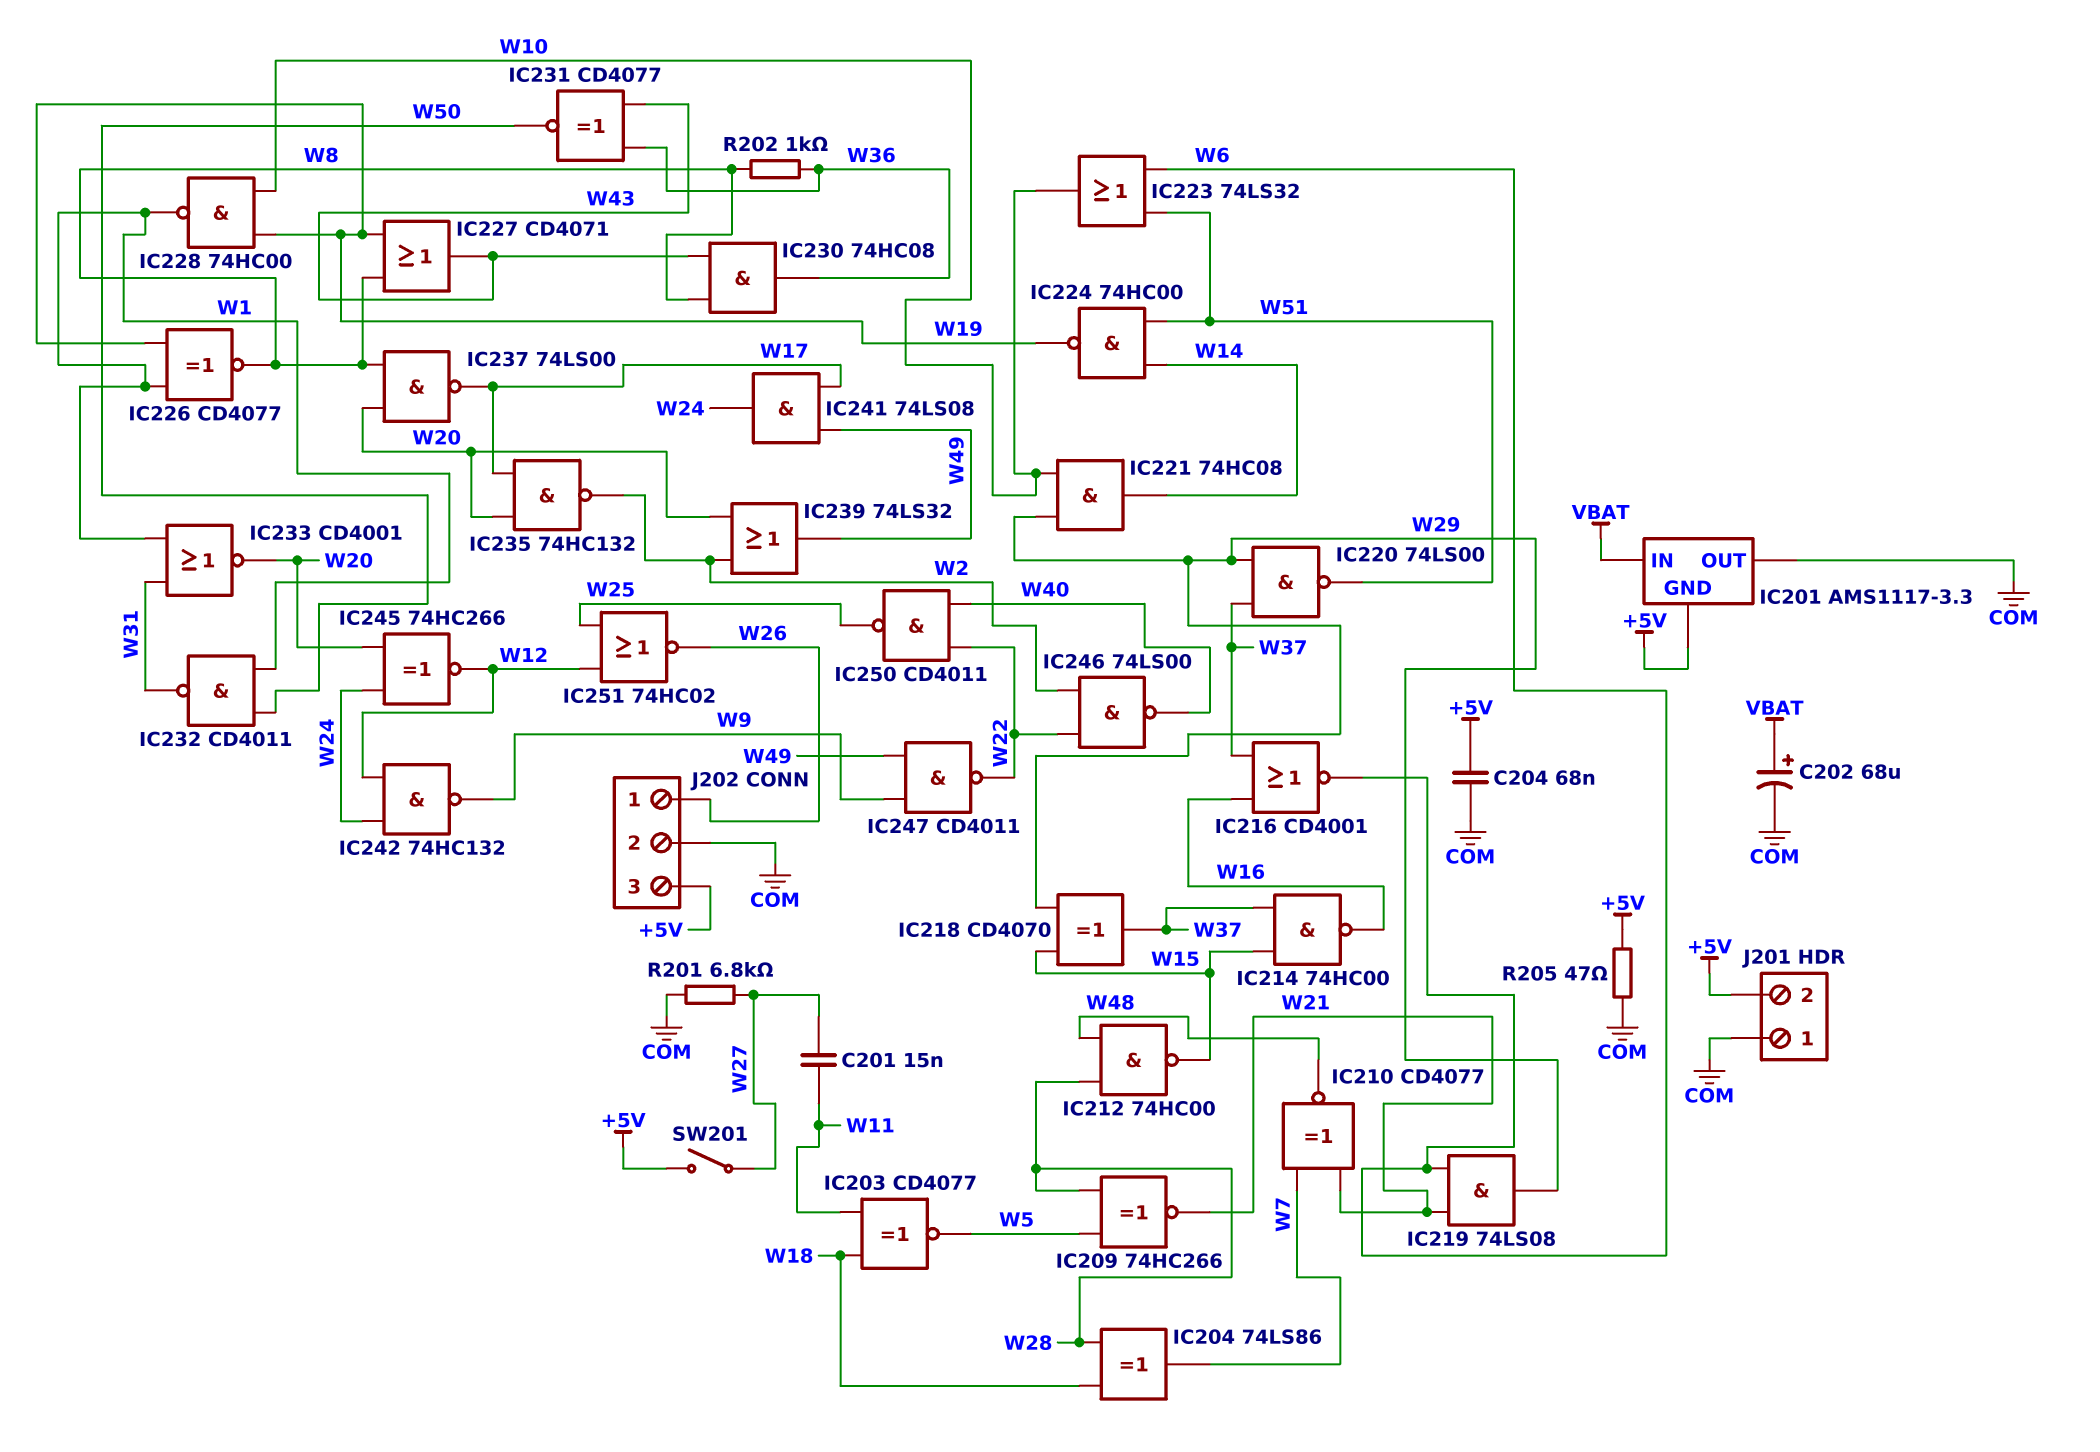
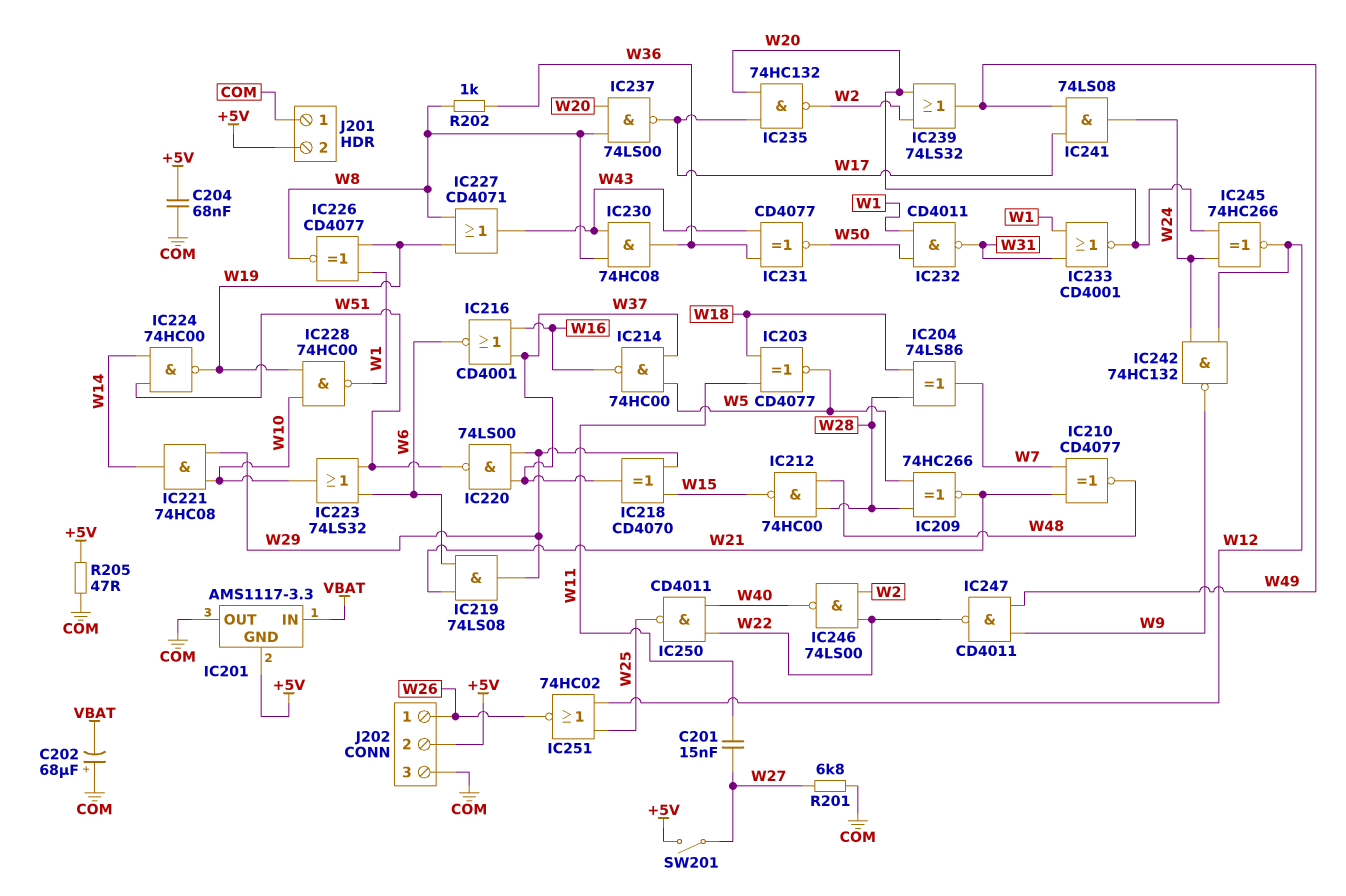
C202: 68uF (plus VBAT, minus COM) -> 68uF (plus COM, minus VBAT)
IC214: NAND 74HC00 (in W15, in W37, out W16) -> NAND 74HC00 (in W5, in W37, out W16)
J202 pin 2: COM -> +5V
J202 pin 3: +5V -> COM

